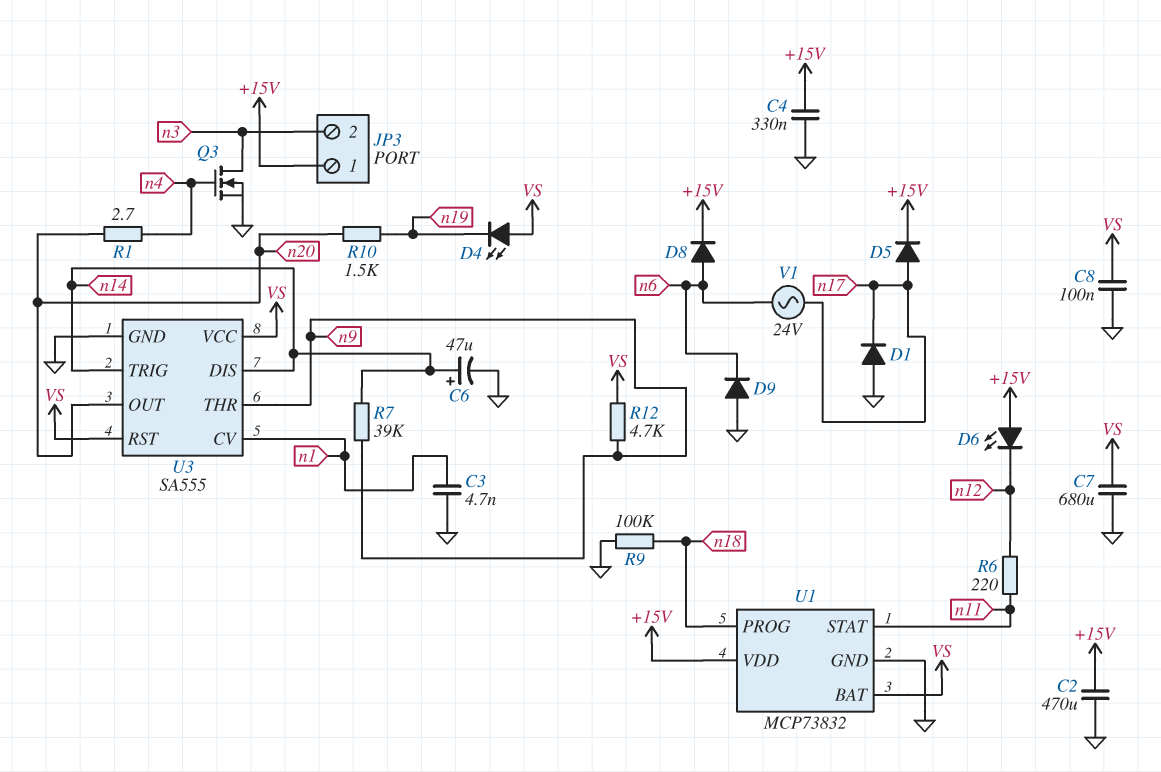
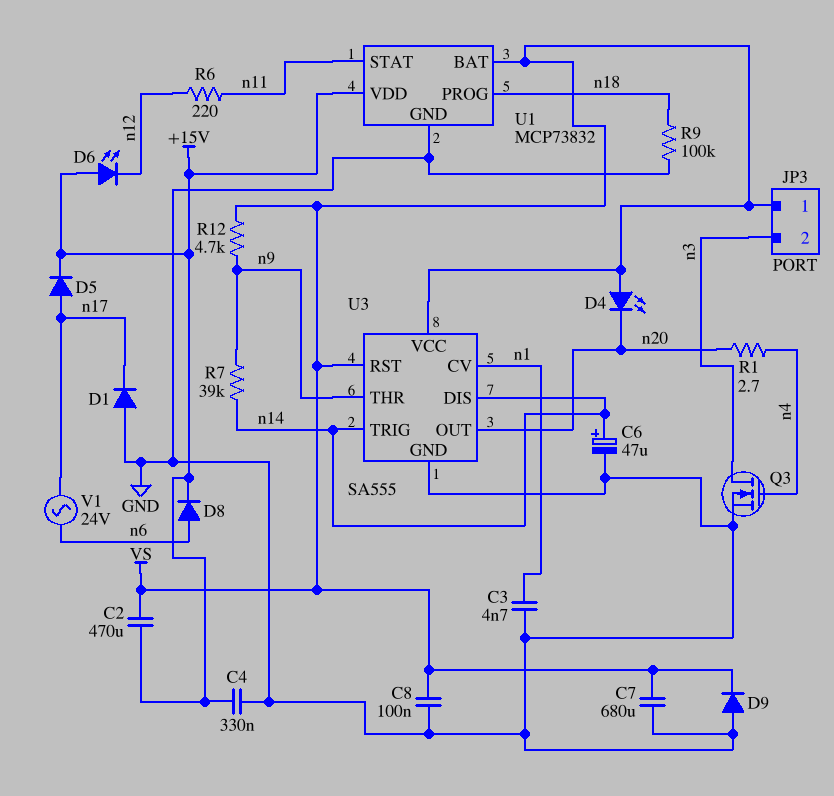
C2: 470uF (+15V, GND) -> 470uF (+15V, VS)
D4: LED (A VS, K n19) -> LED (A VS, K n20)
D9: diode (A GND, K n6) -> diode (A GND, K VS)
JP3 pin 1: +15V -> VS
R10: 1.5k (n19, n20) -> none

